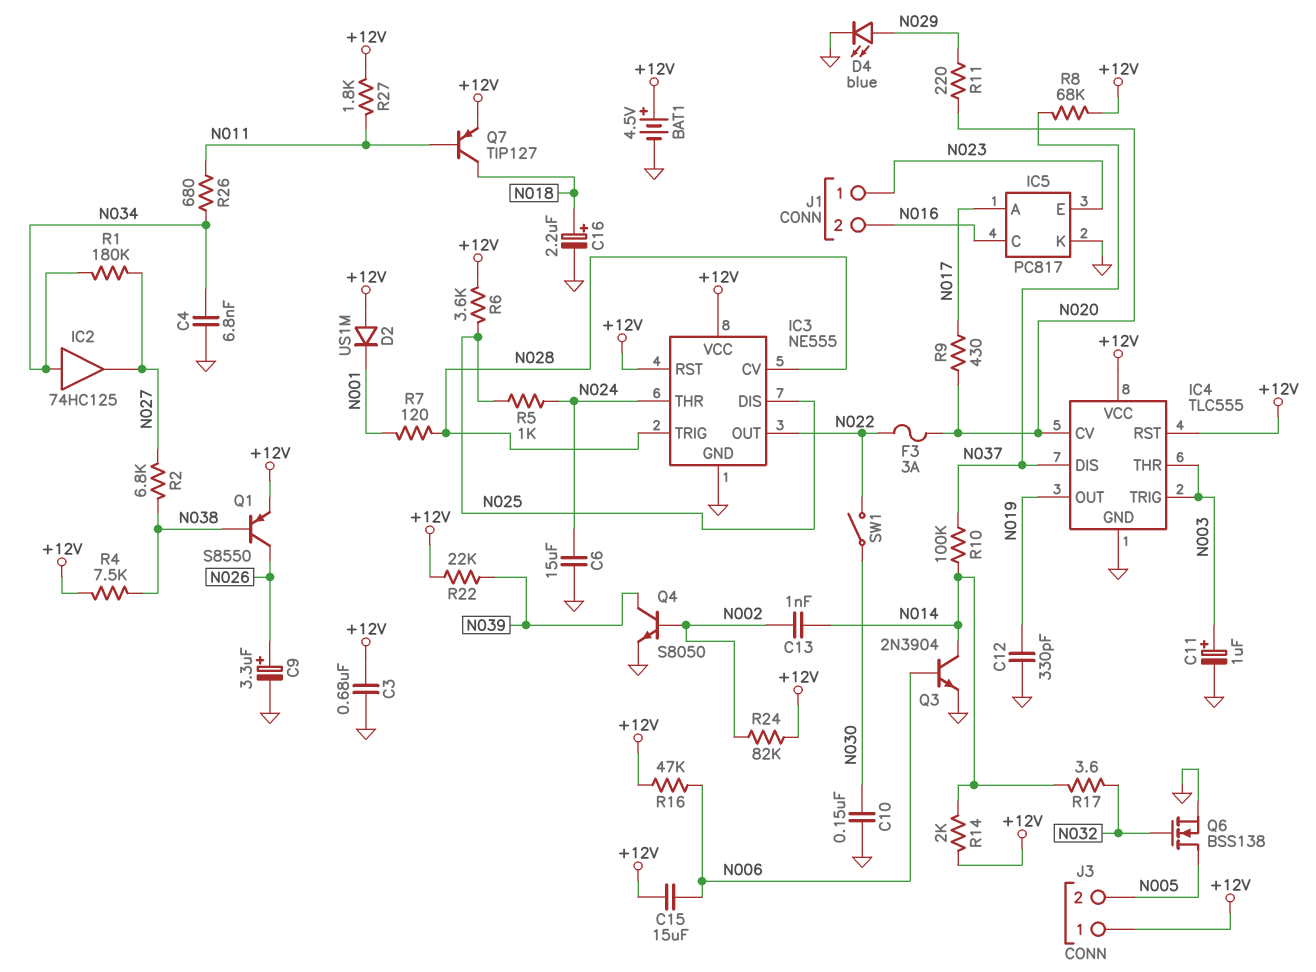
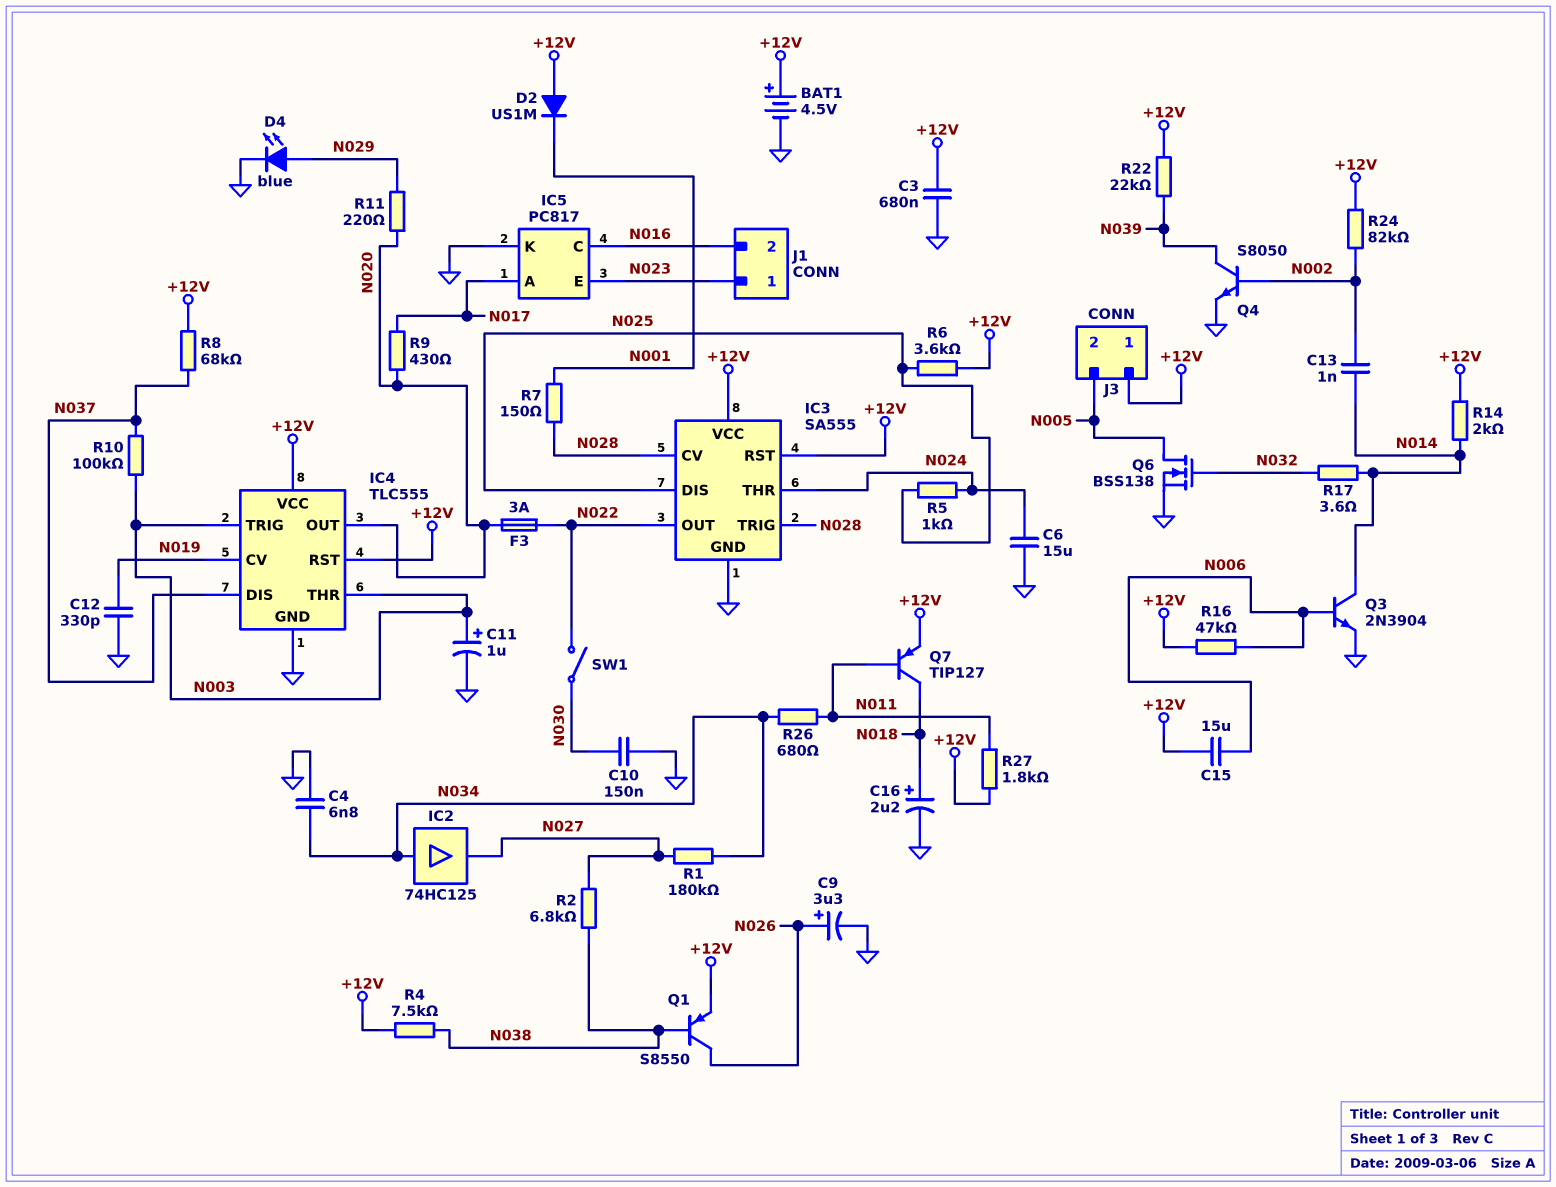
IC3: NE555 -> SA555
IC4 pin CV: N020 -> N019
IC4 pin OUT: N019 -> N020
R7: 120 (N001, N028) -> 150 (N001, N028)
R10: 100k (N014, N037) -> 100k (N003, N037)

